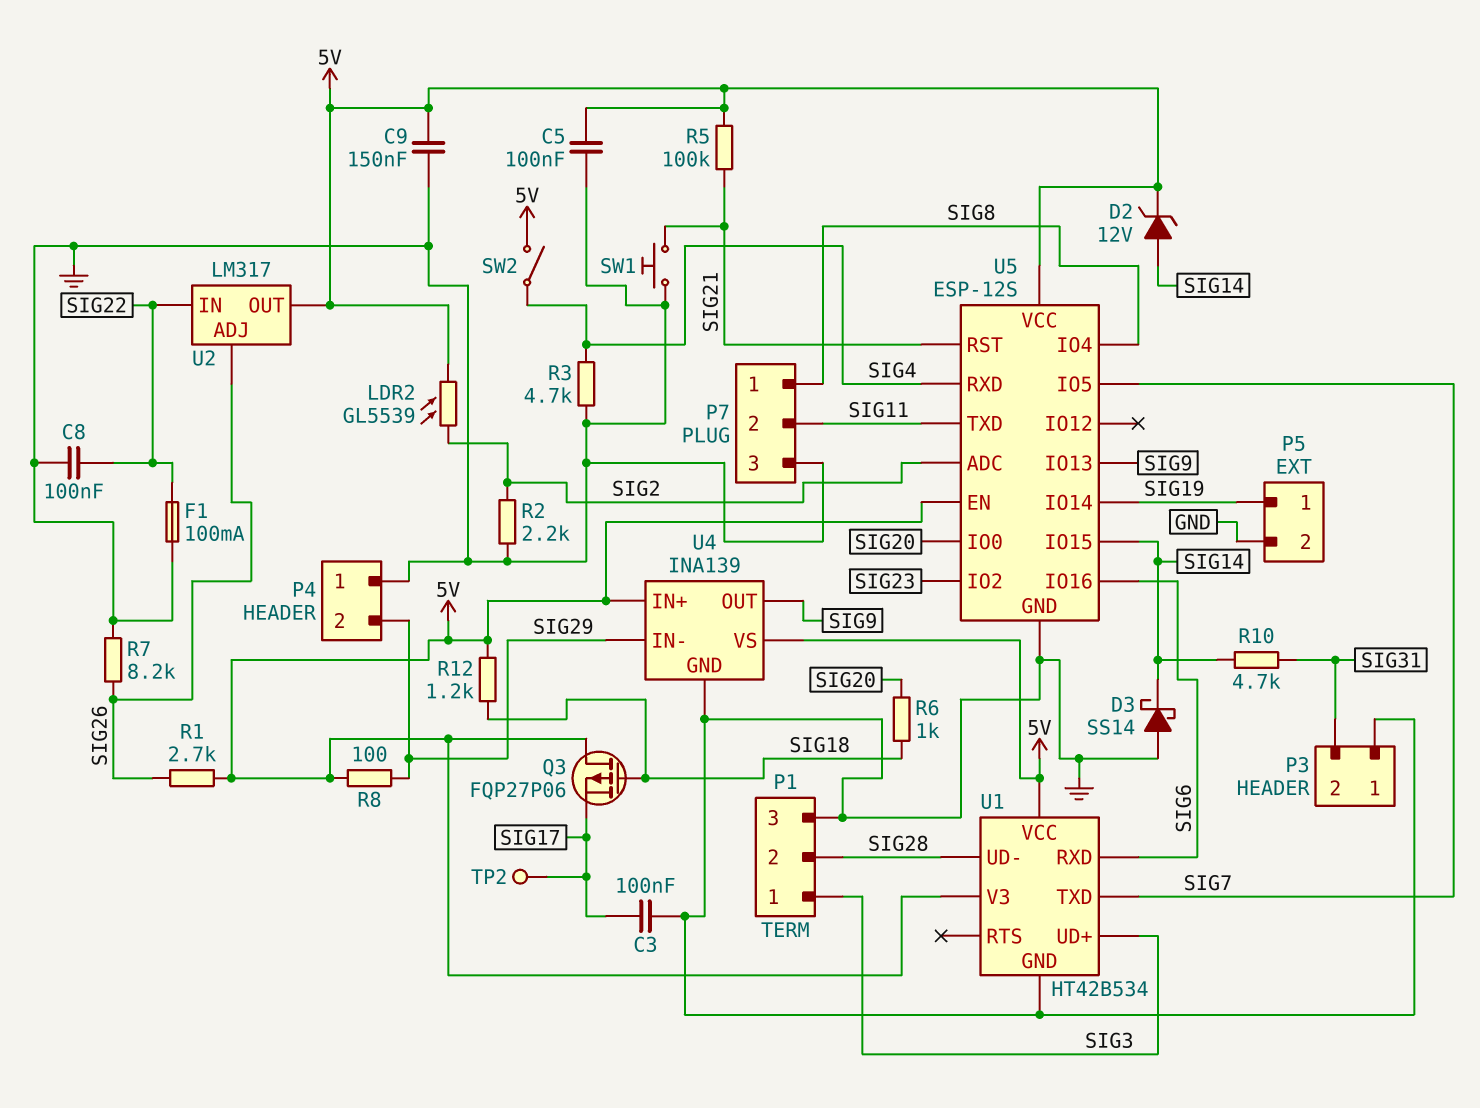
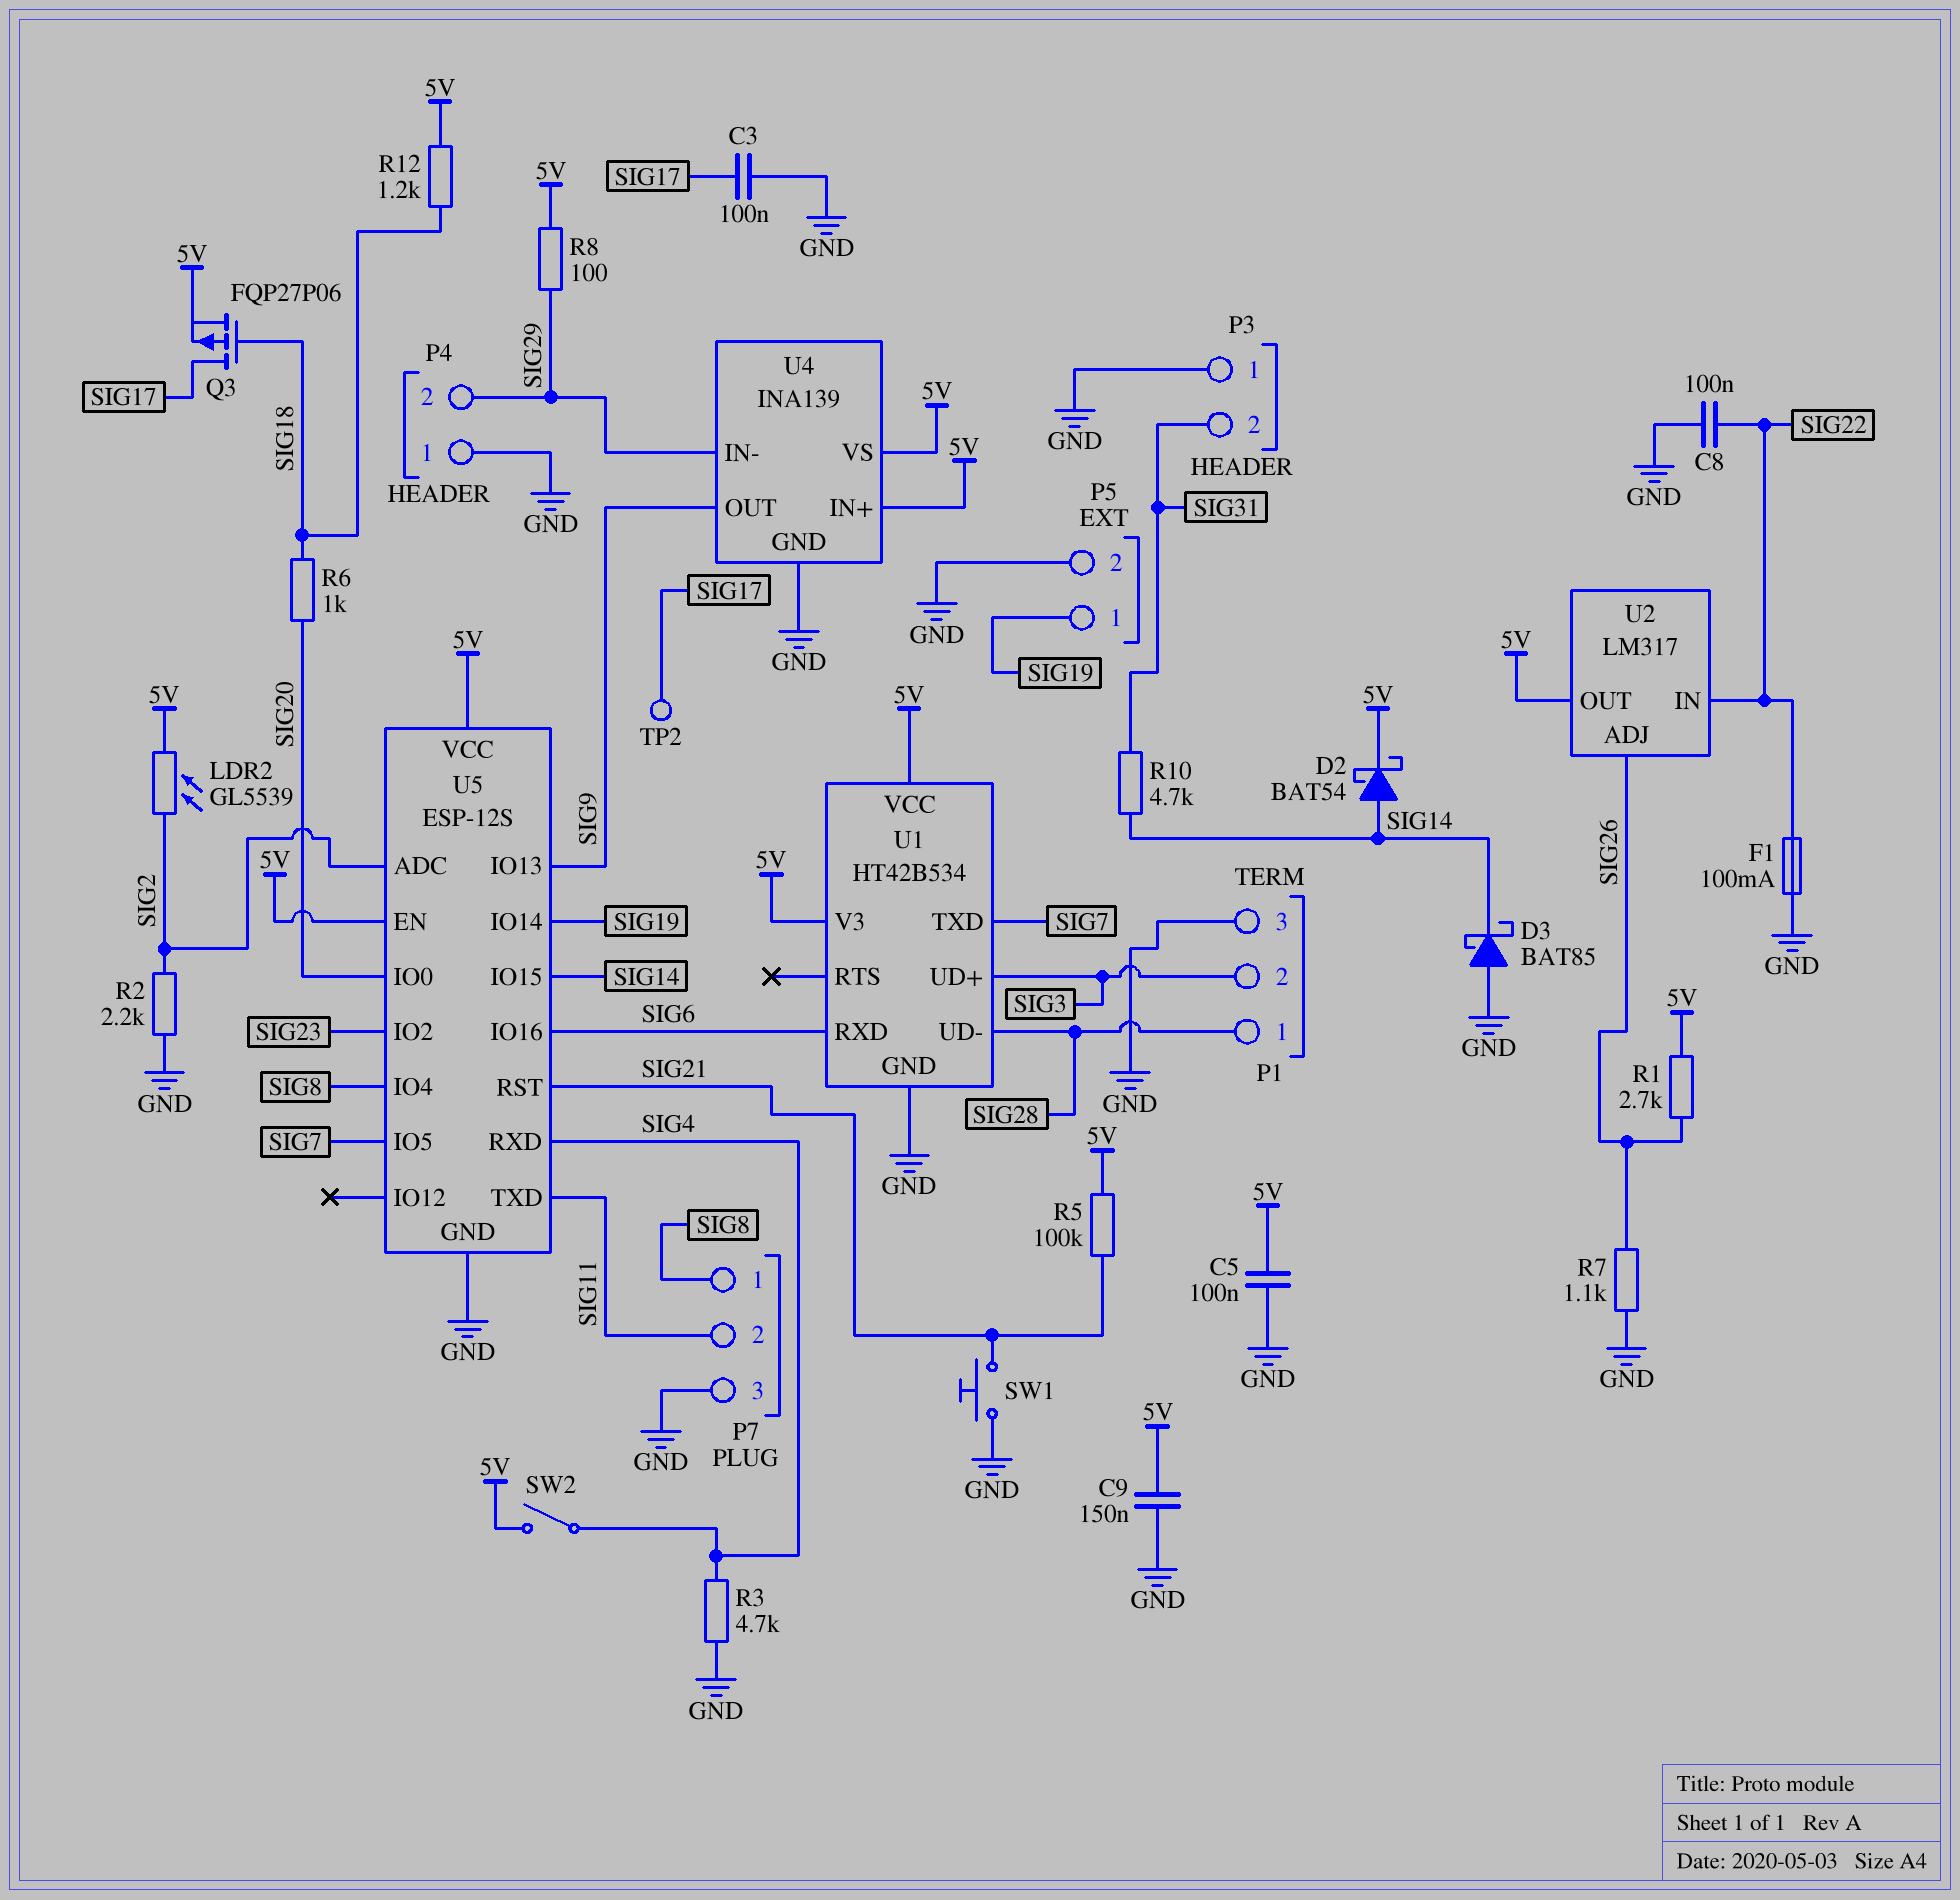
D2: zener 12V (A SIG14, K 5V) -> schottky BAT54 (A SIG14, K 5V)
D3: schottky SS14 (A GND, K SIG14) -> schottky BAT85 (A GND, K SIG14)
P1 pin 1: SIG3 -> SIG28
P1 pin 2: SIG28 -> SIG3
Q3: PMOS FQP27P06 (G SIG18, D 5V, S SIG17) -> PMOS FQP27P06 (G SIG18, D SIG17, S 5V)
R7: 8.2k (GND, SIG26) -> 1.1k (GND, SIG26)

